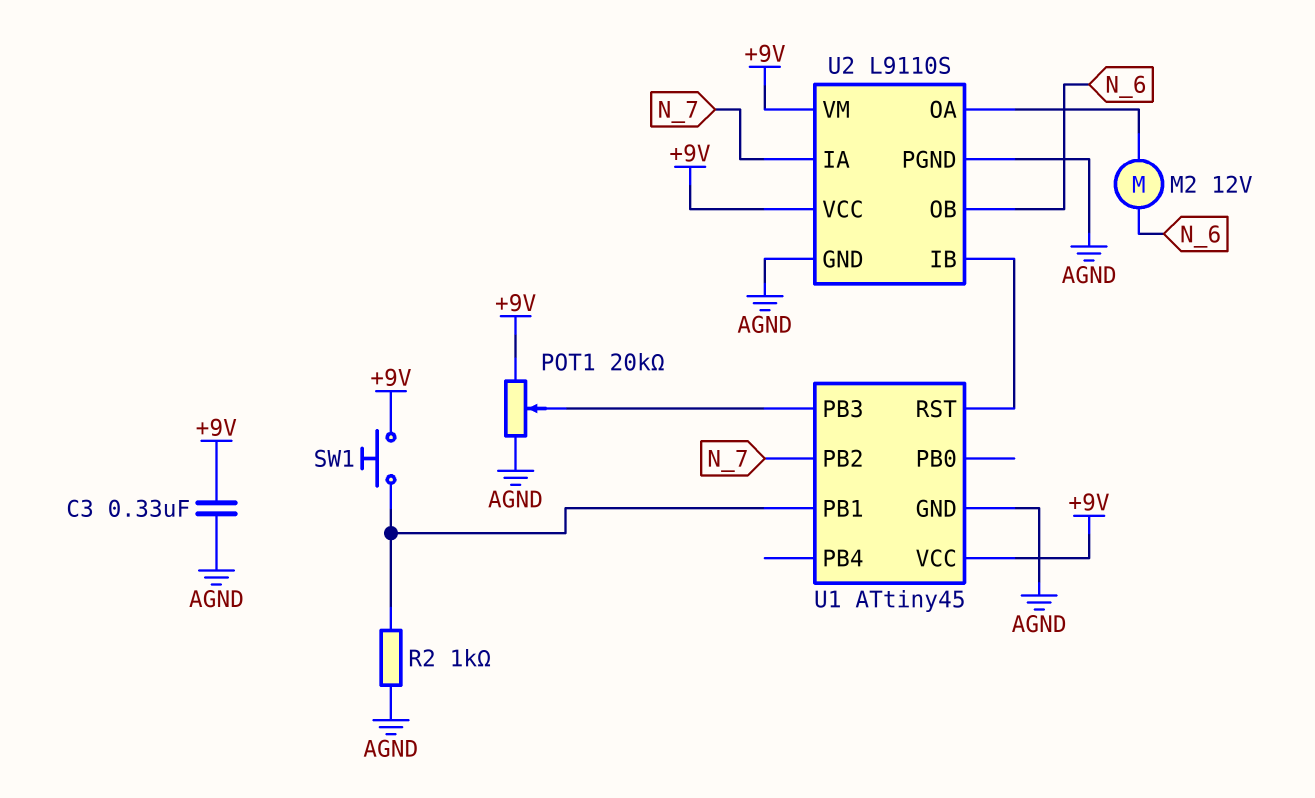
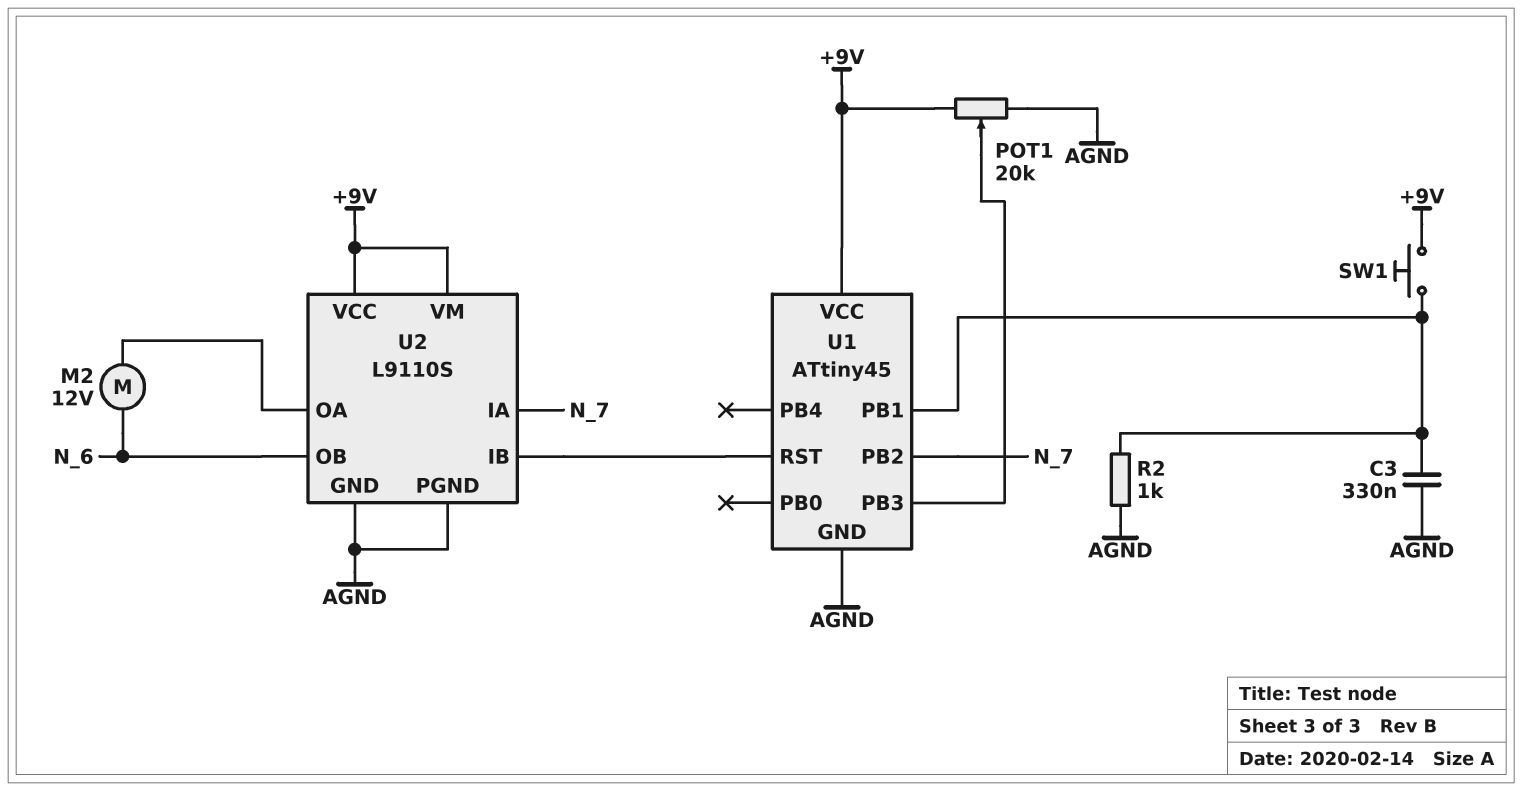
C3: 330nF (+9V, AGND) -> 330nF (AGND, U1/PB1)

